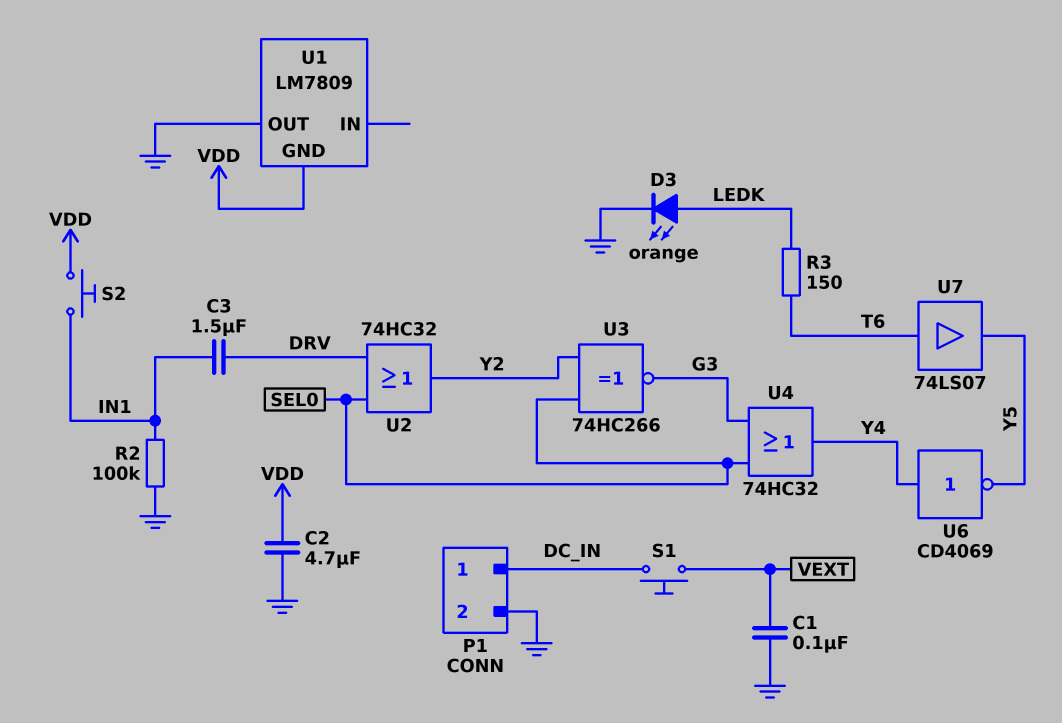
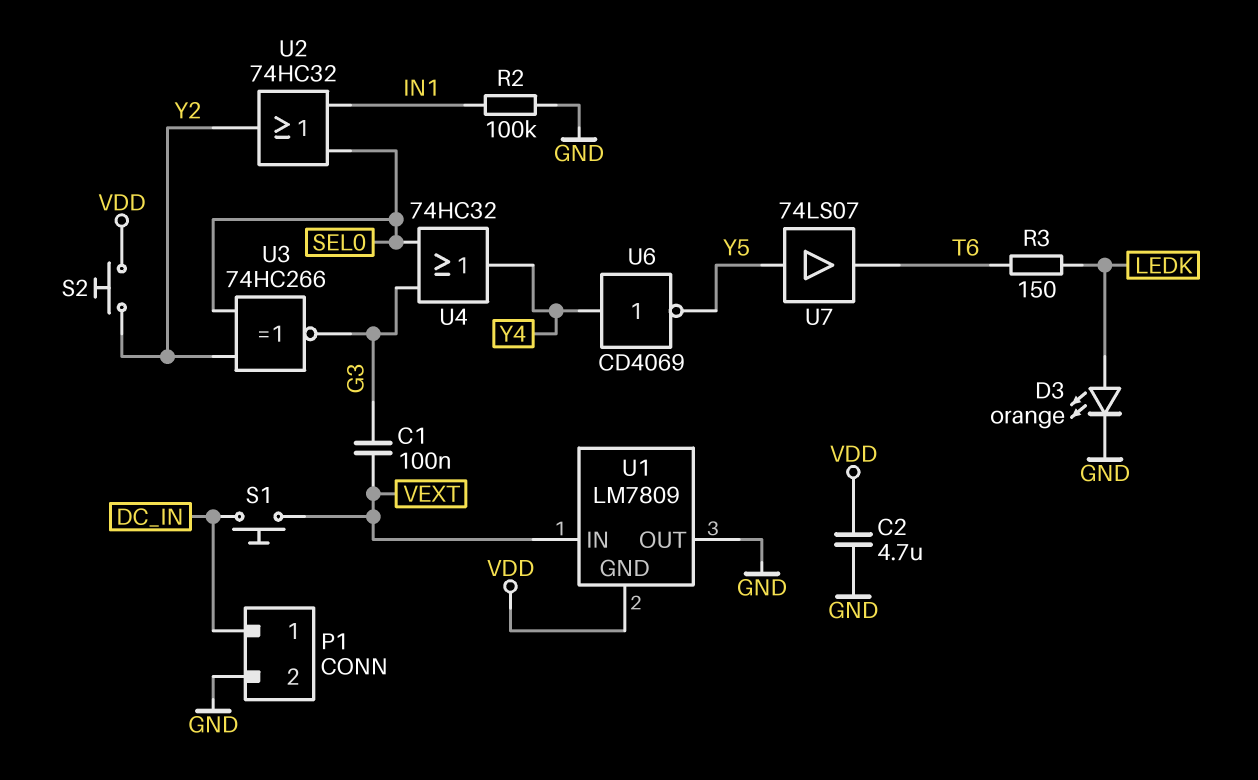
C1: 100nF (GND, VEXT) -> 100nF (G3, VEXT)
C3: 1.5uF (DRV, IN1) -> none
S2: button (IN1, VDD) -> button (VDD, Y2)
U1 pin IN: none -> VEXT
U2: OR 74HC32 (in DRV, in SEL0, out Y2) -> OR 74HC32 (in IN1, in SEL0, out Y2)
U7: buffer 74LS07 (in T6, out Y5) -> buffer 74LS07 (in Y5, out T6)

